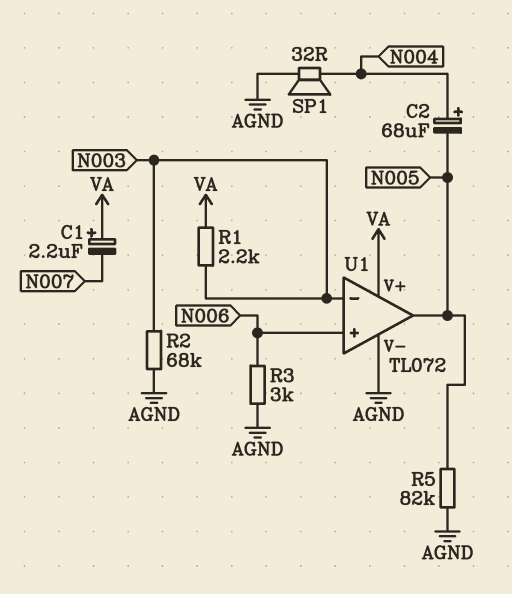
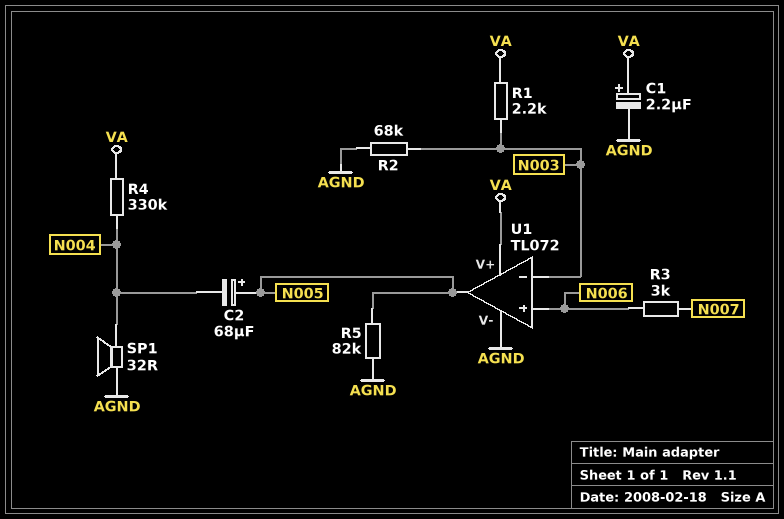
C1: 2.2uF (plus VA, minus N007) -> 2.2uF (plus VA, minus AGND)
C2: 68uF (plus N004, minus N005) -> 68uF (plus N005, minus N004)
R3: 3k (AGND, N006) -> 3k (N006, N007)
R4: none -> 330k (N004, VA)

